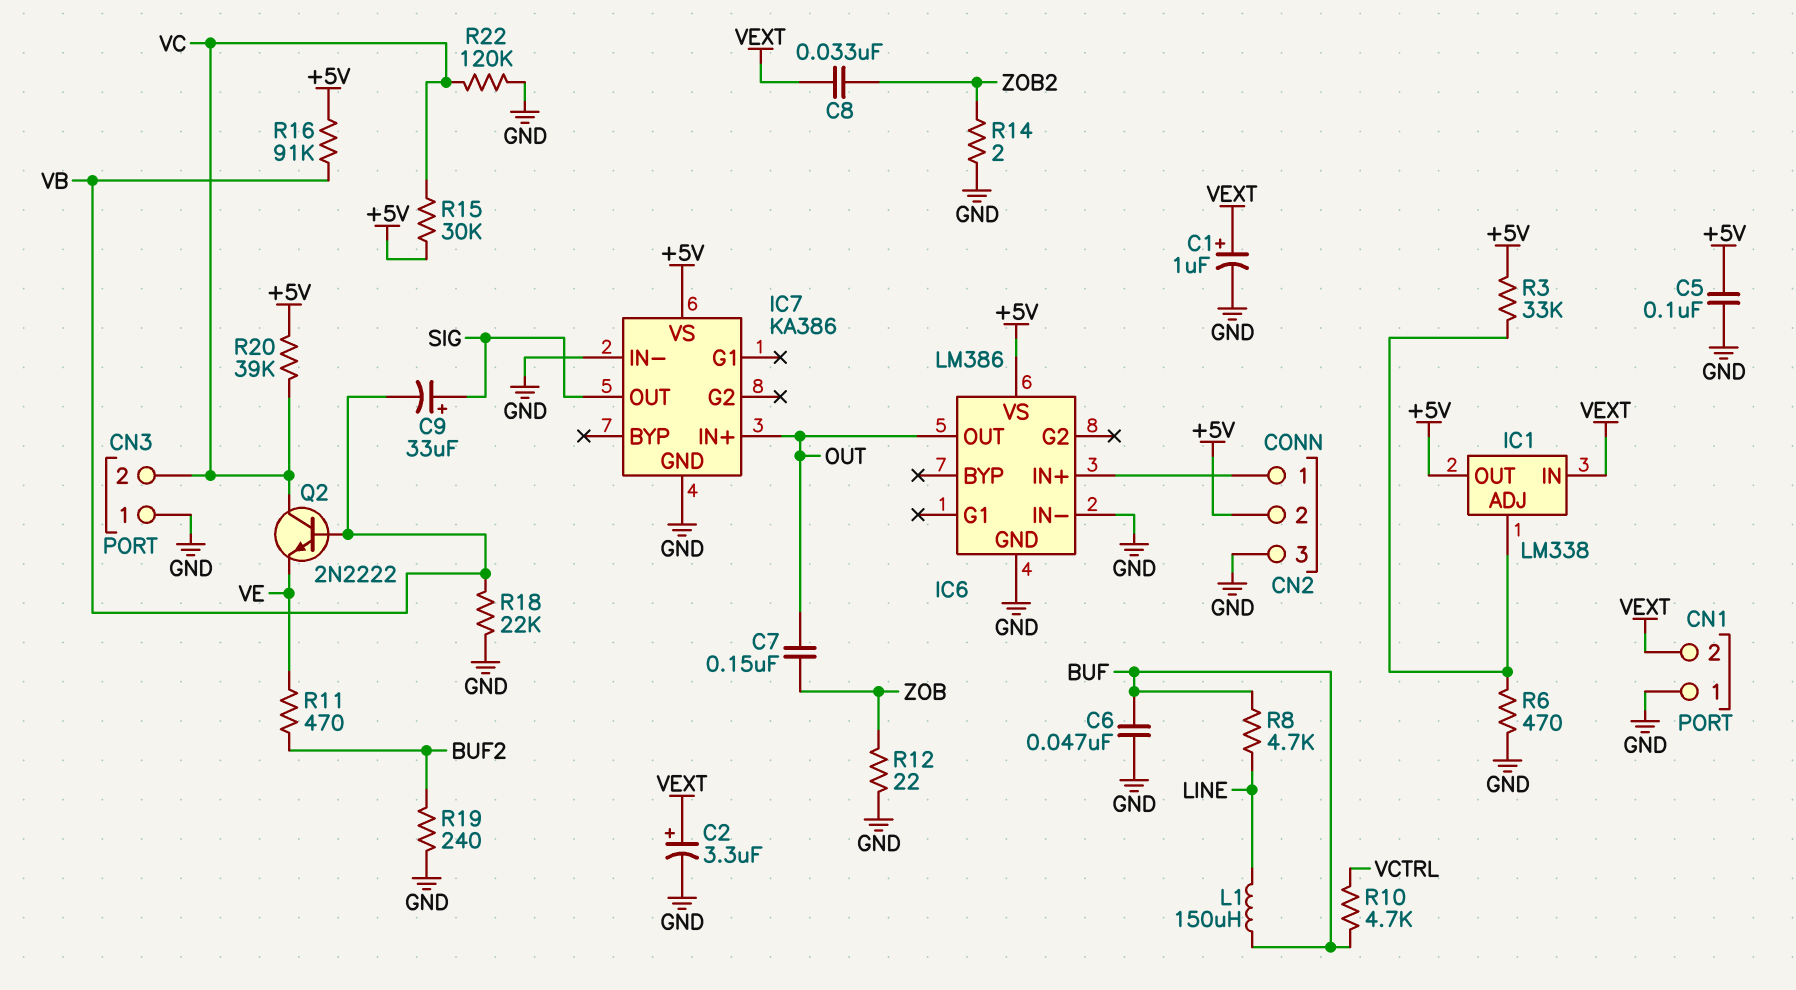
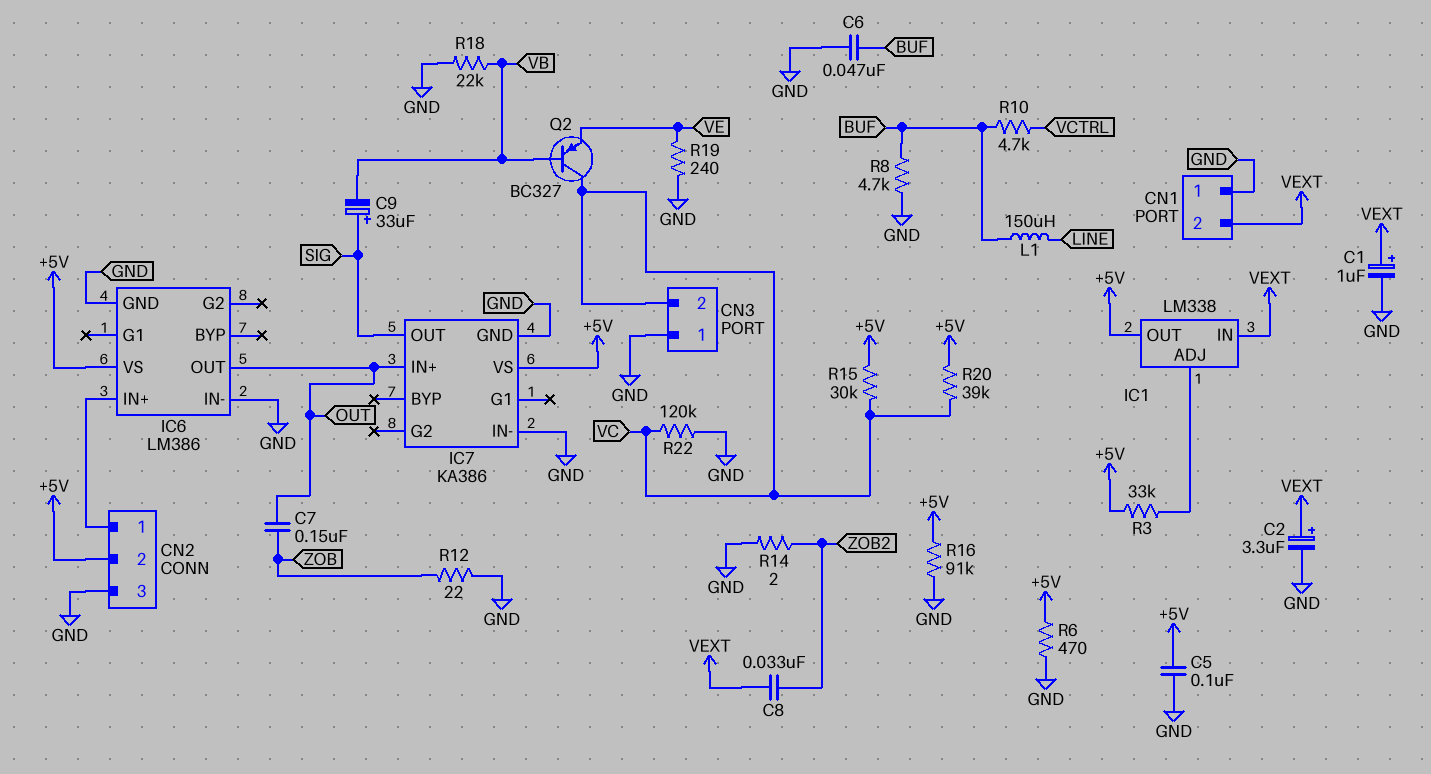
Q2: NPN 2N2222 (B VB, C VC, E VE) -> PNP BC327 (B VB, C VC, E VE)
R6: 470 (GND, IC1/ADJ) -> 470 (+5V, GND)
R8: 4.7k (BUF, LINE) -> 4.7k (BUF, GND)
R11: 470 (BUF2, VE) -> none
R16: 91k (+5V, VB) -> 91k (+5V, GND)
R19: 240 (BUF2, GND) -> 240 (GND, VE)

